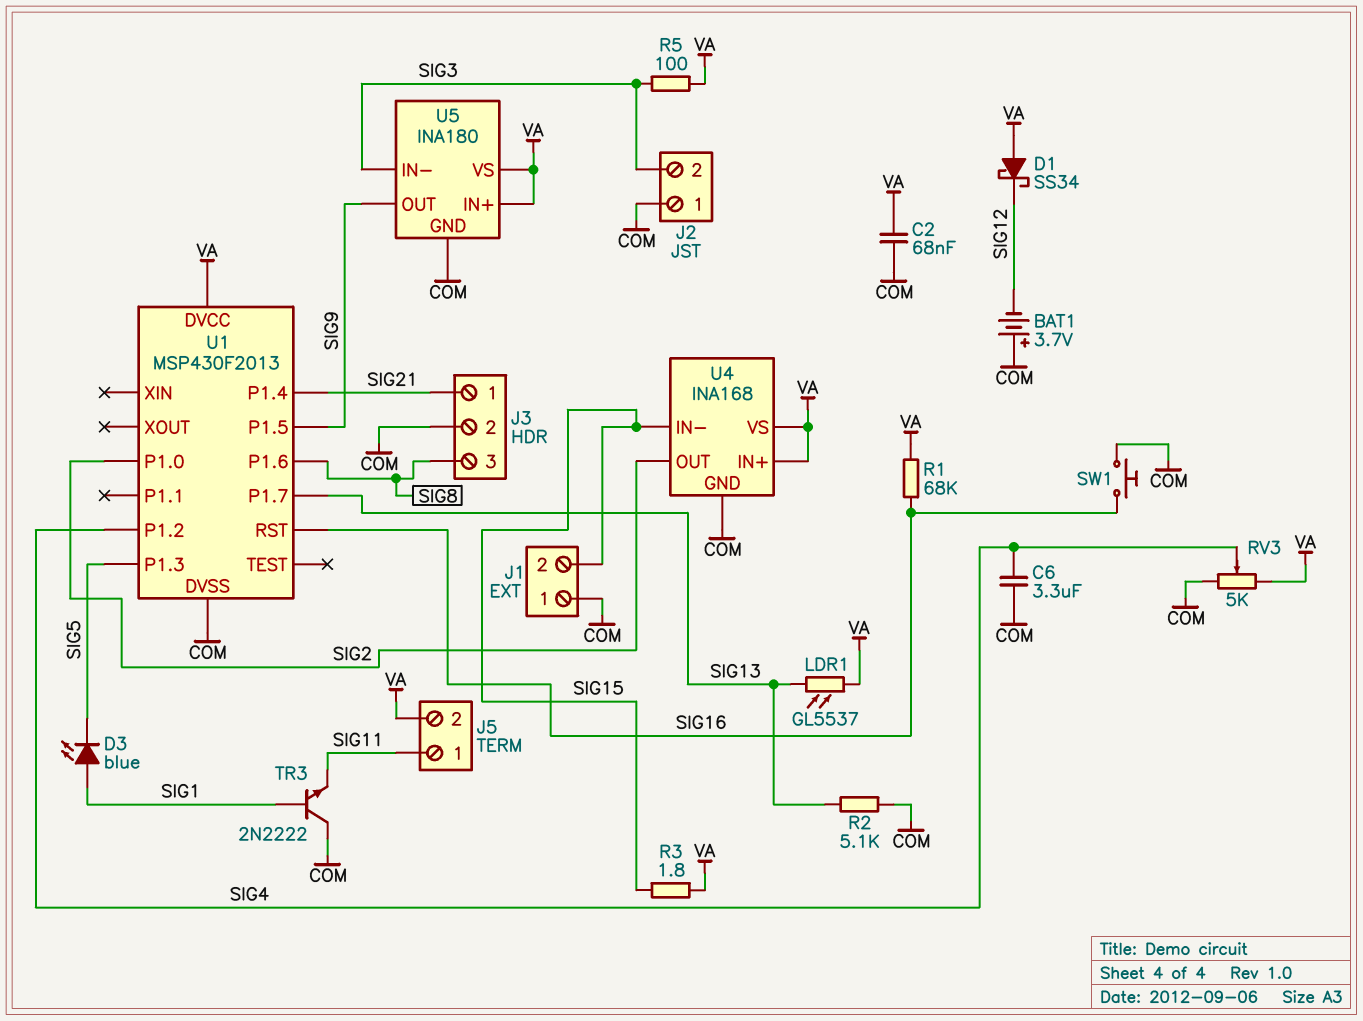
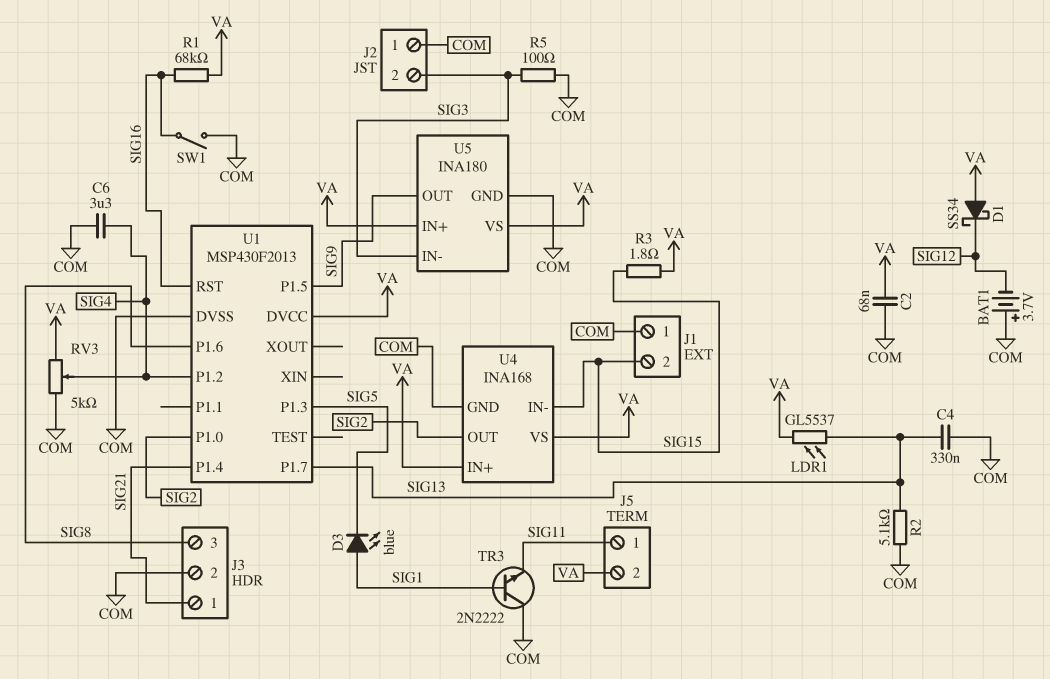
C4: none -> 330nF (COM, SIG13)
R5: 100 (SIG3, VA) -> 100 (COM, SIG3)
SW1: button (COM, SIG16) -> switch (COM, SIG16)

